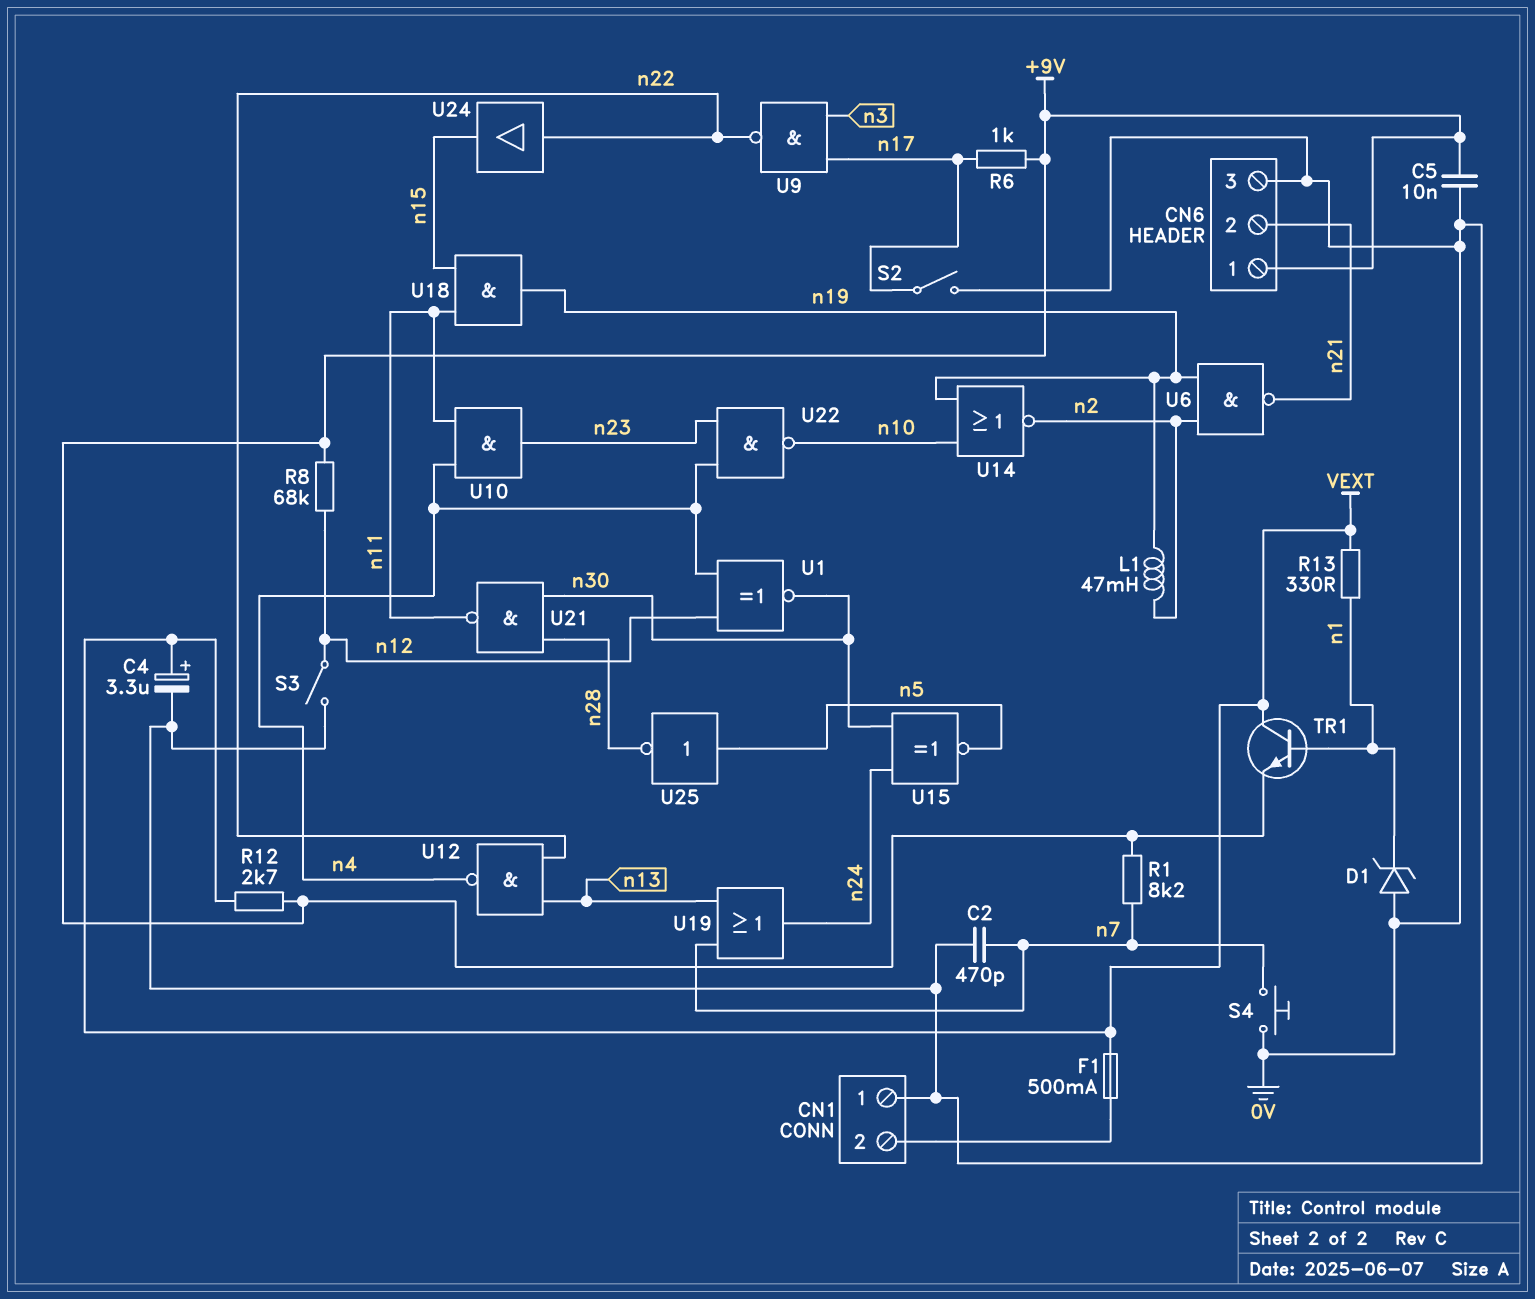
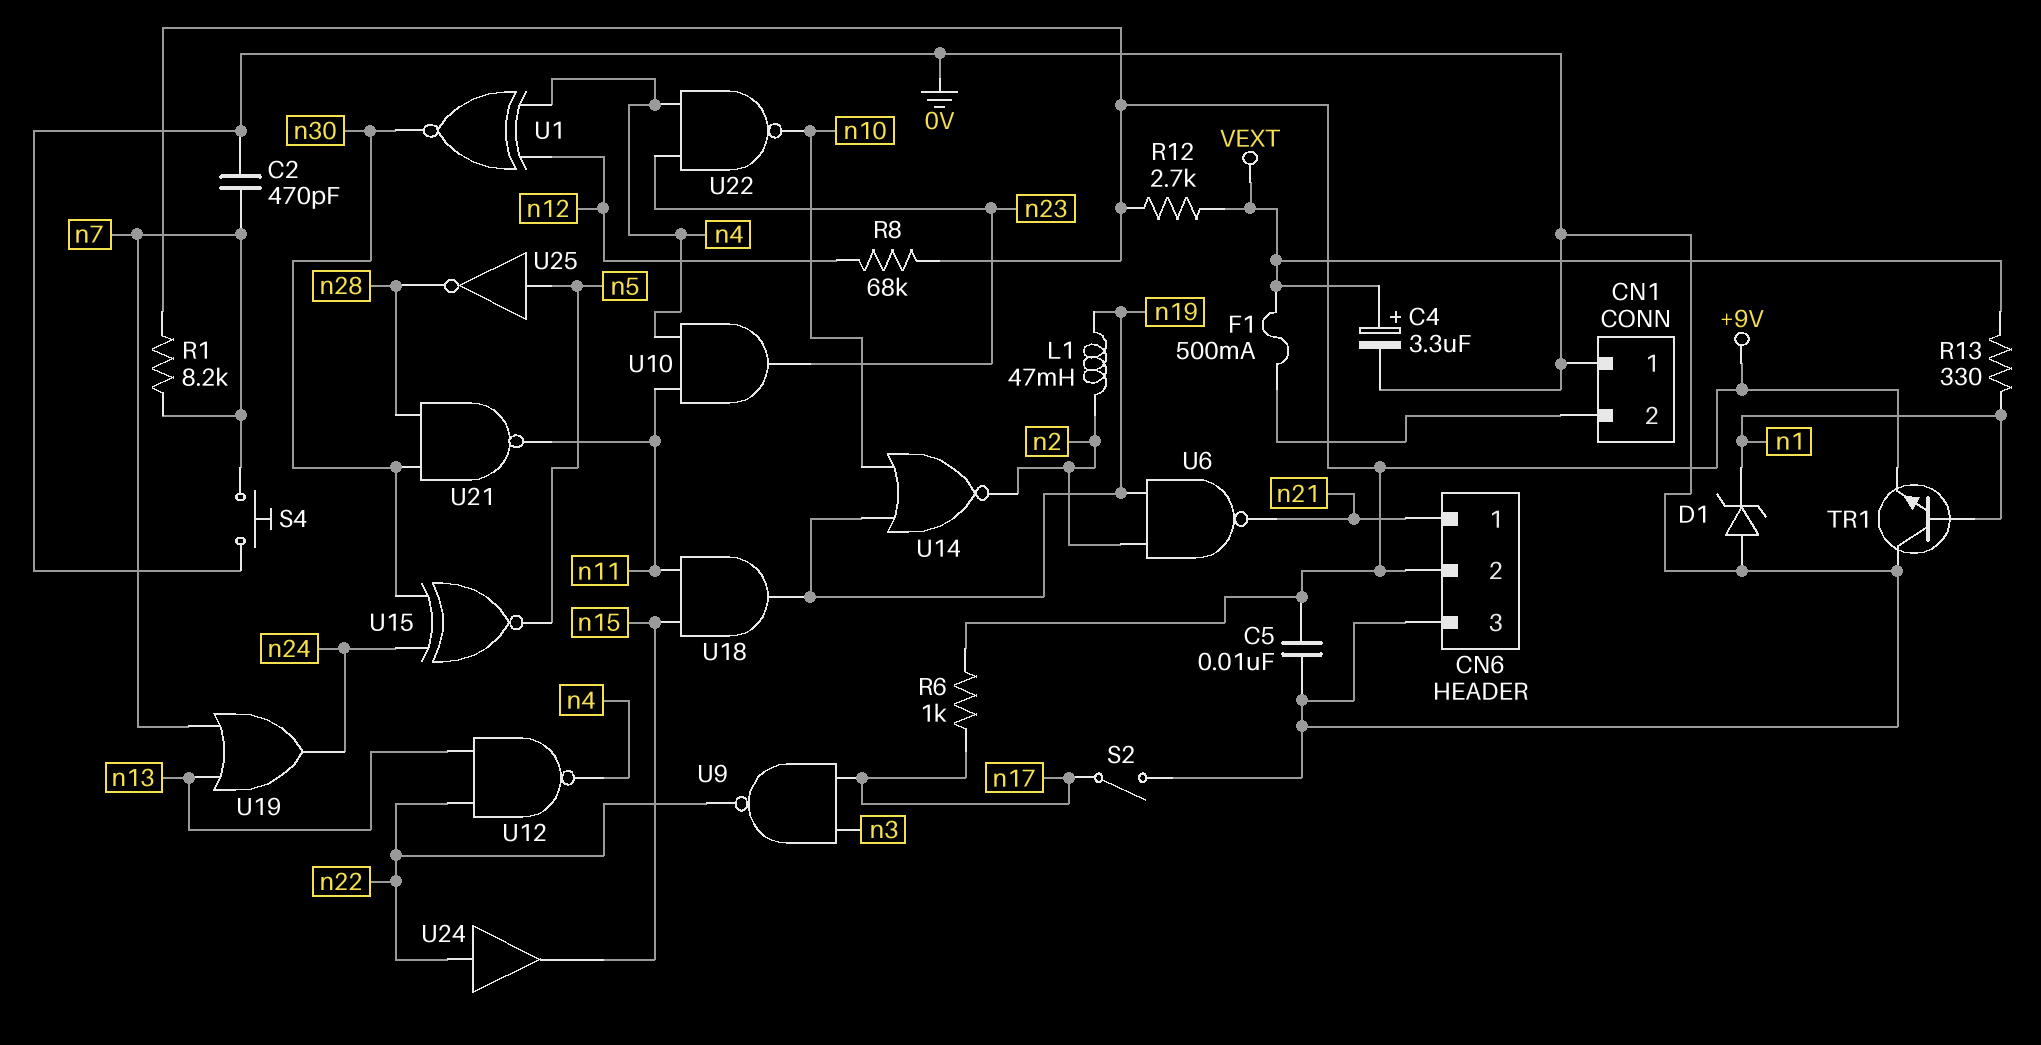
CN6 pin 1: +9V -> n21
CN6 pin 2: n21 -> +9V
S3: switch (0V, n12) -> none
TR1: NPN (B n1, C VEXT, E +9V) -> NPN (B n1, C 0V, E +9V)

